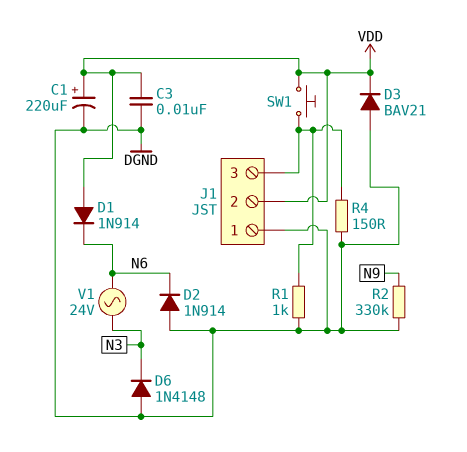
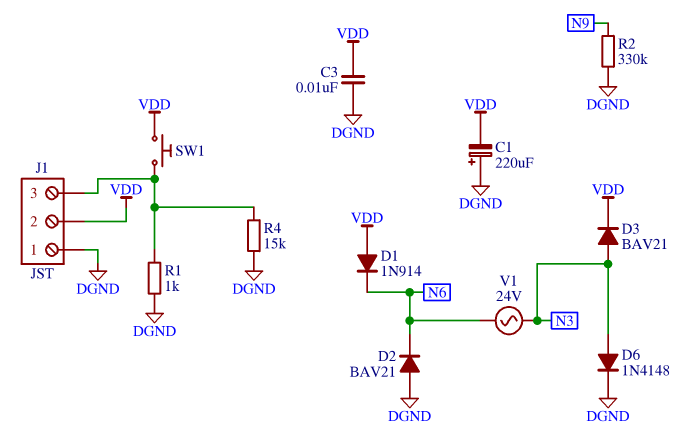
C1: 220uF (plus VDD, minus DGND) -> 220uF (plus DGND, minus VDD)
D2: diode 1N914 (A DGND, K N6) -> diode BAV21 (A DGND, K N6)
D3: diode BAV21 (A DGND, K VDD) -> diode BAV21 (A N3, K VDD)
D6: diode 1N4148 (A DGND, K N3) -> diode 1N4148 (A N3, K DGND)
R4: 150 (DGND, J1/3) -> 15k (DGND, J1/3)

